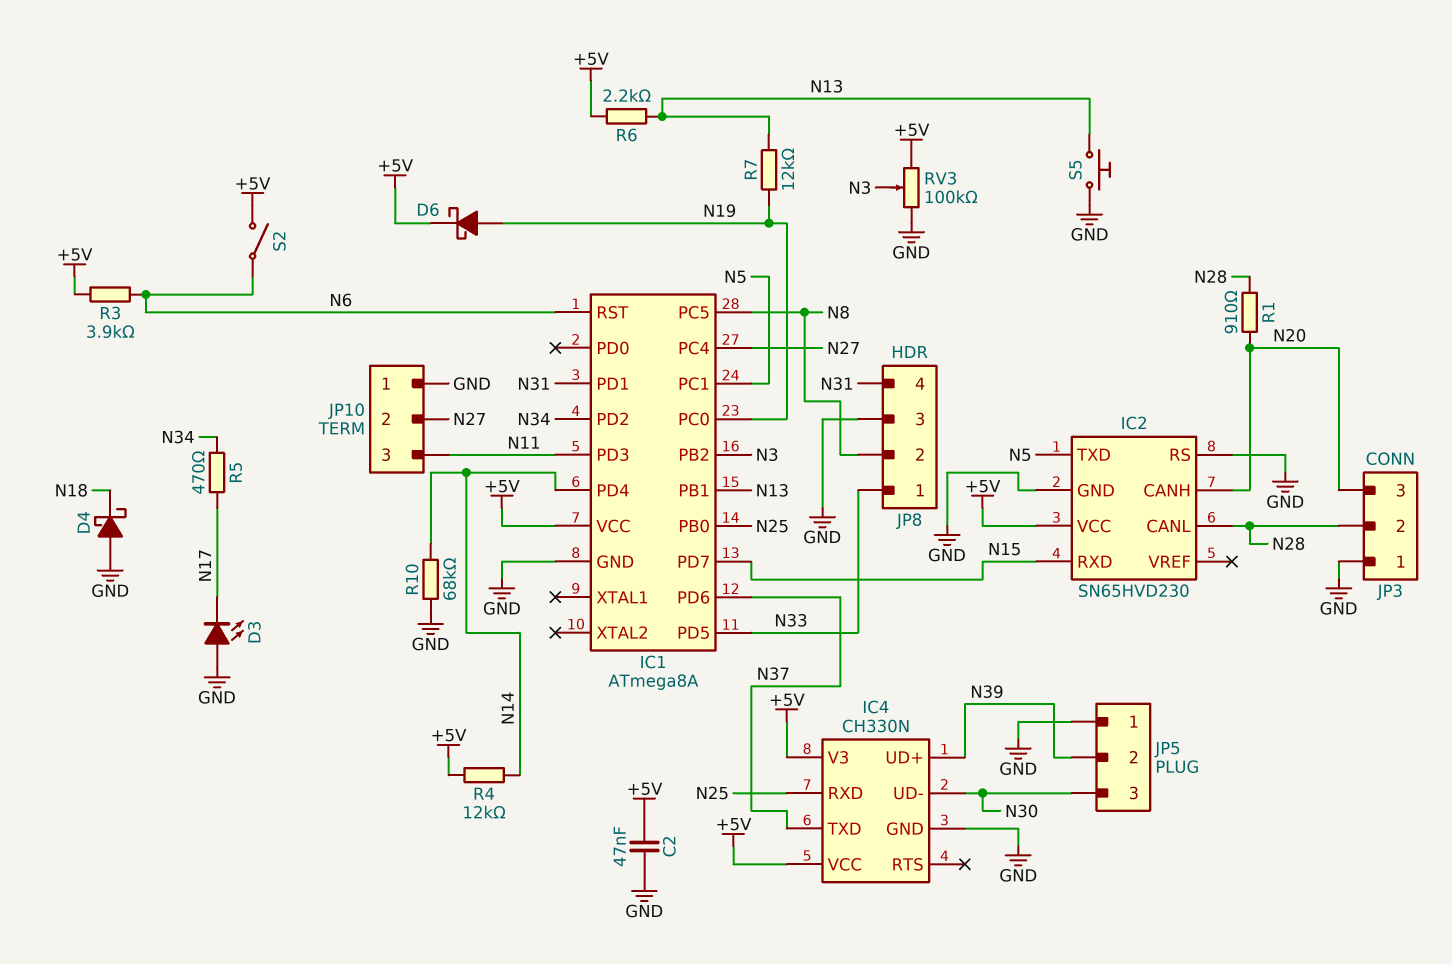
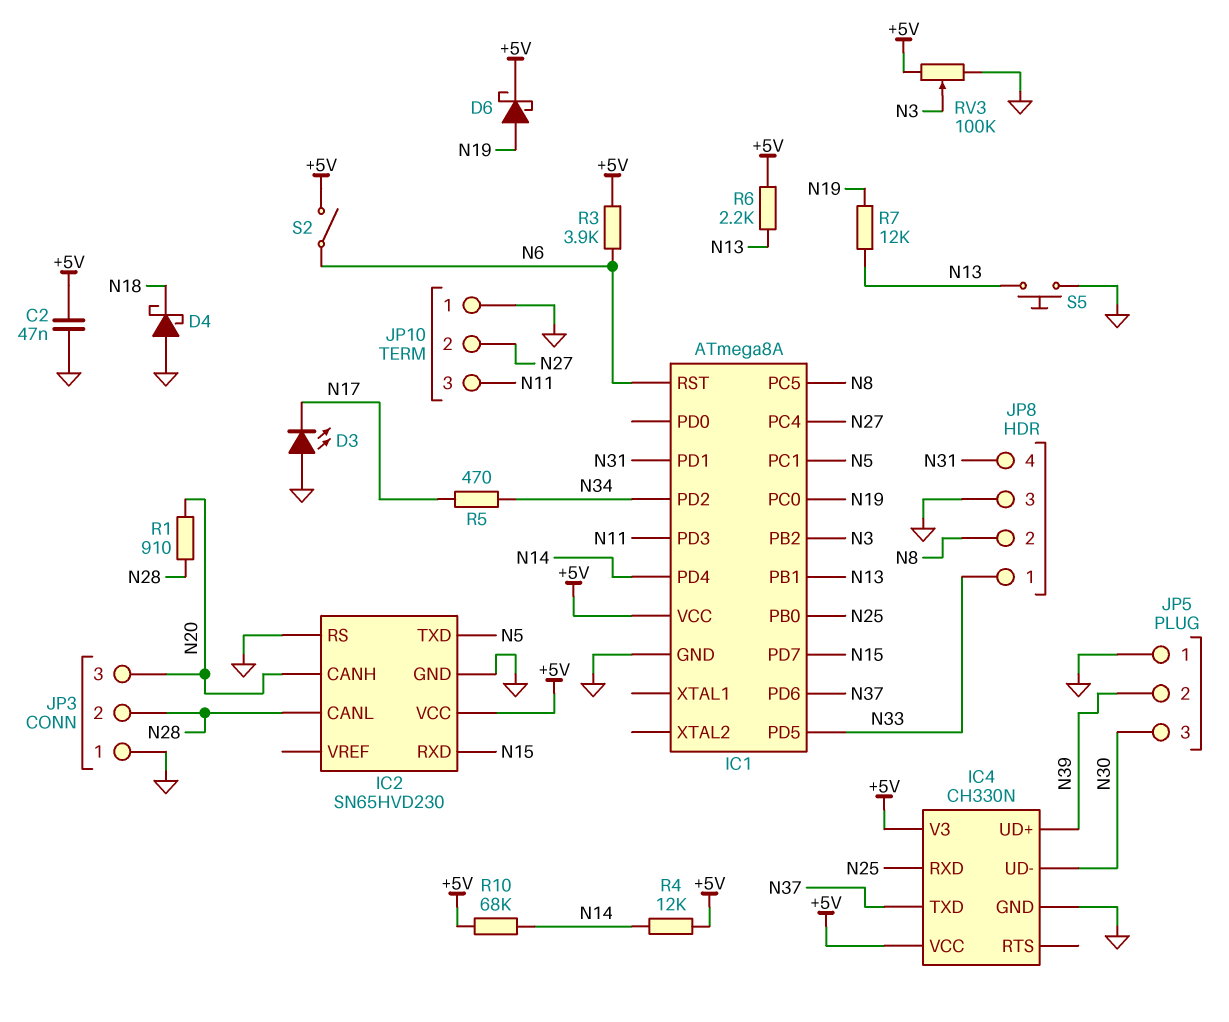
R10: 68k (GND, N14) -> 68k (+5V, N14)

